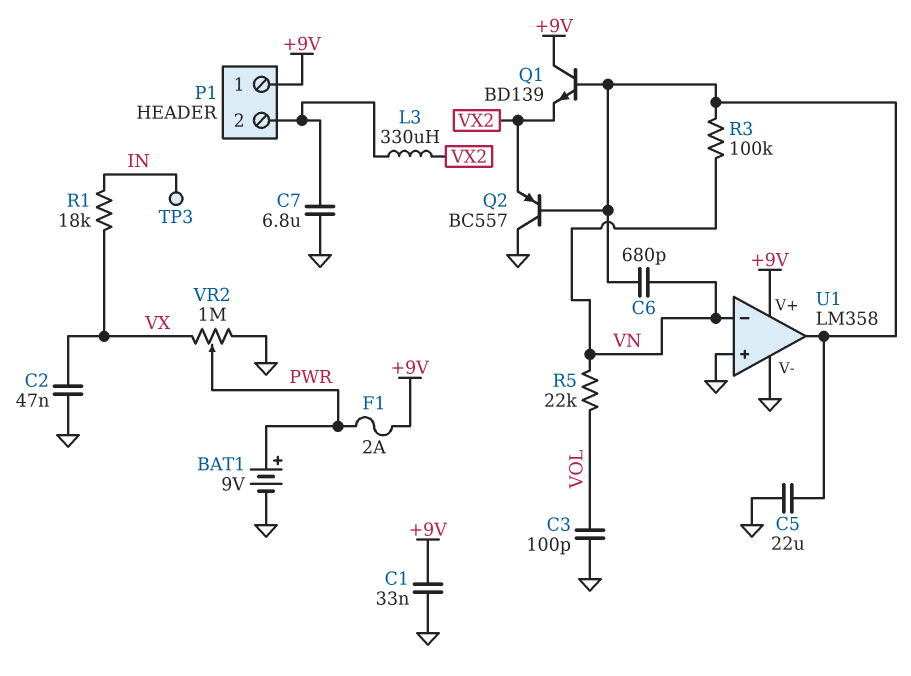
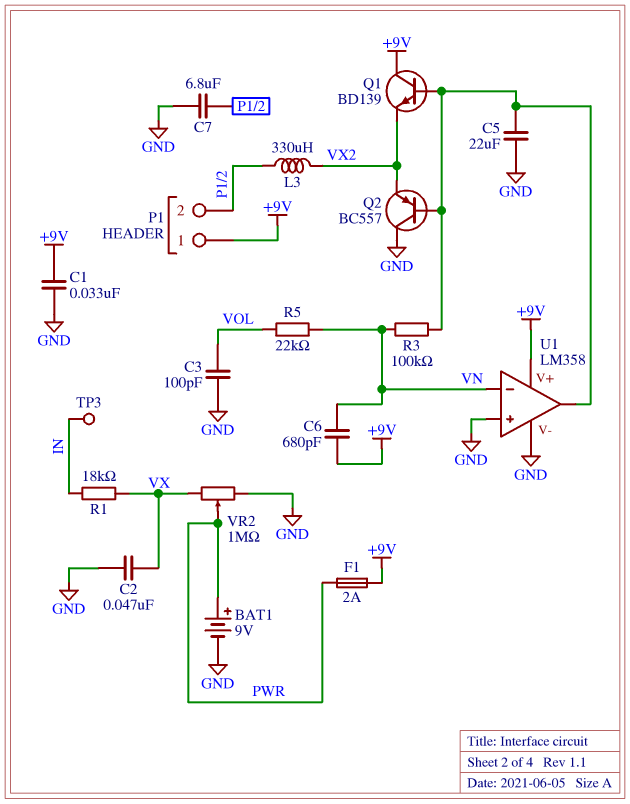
C6: 680pF (U1/out, VN) -> 680pF (+9V, VN)

